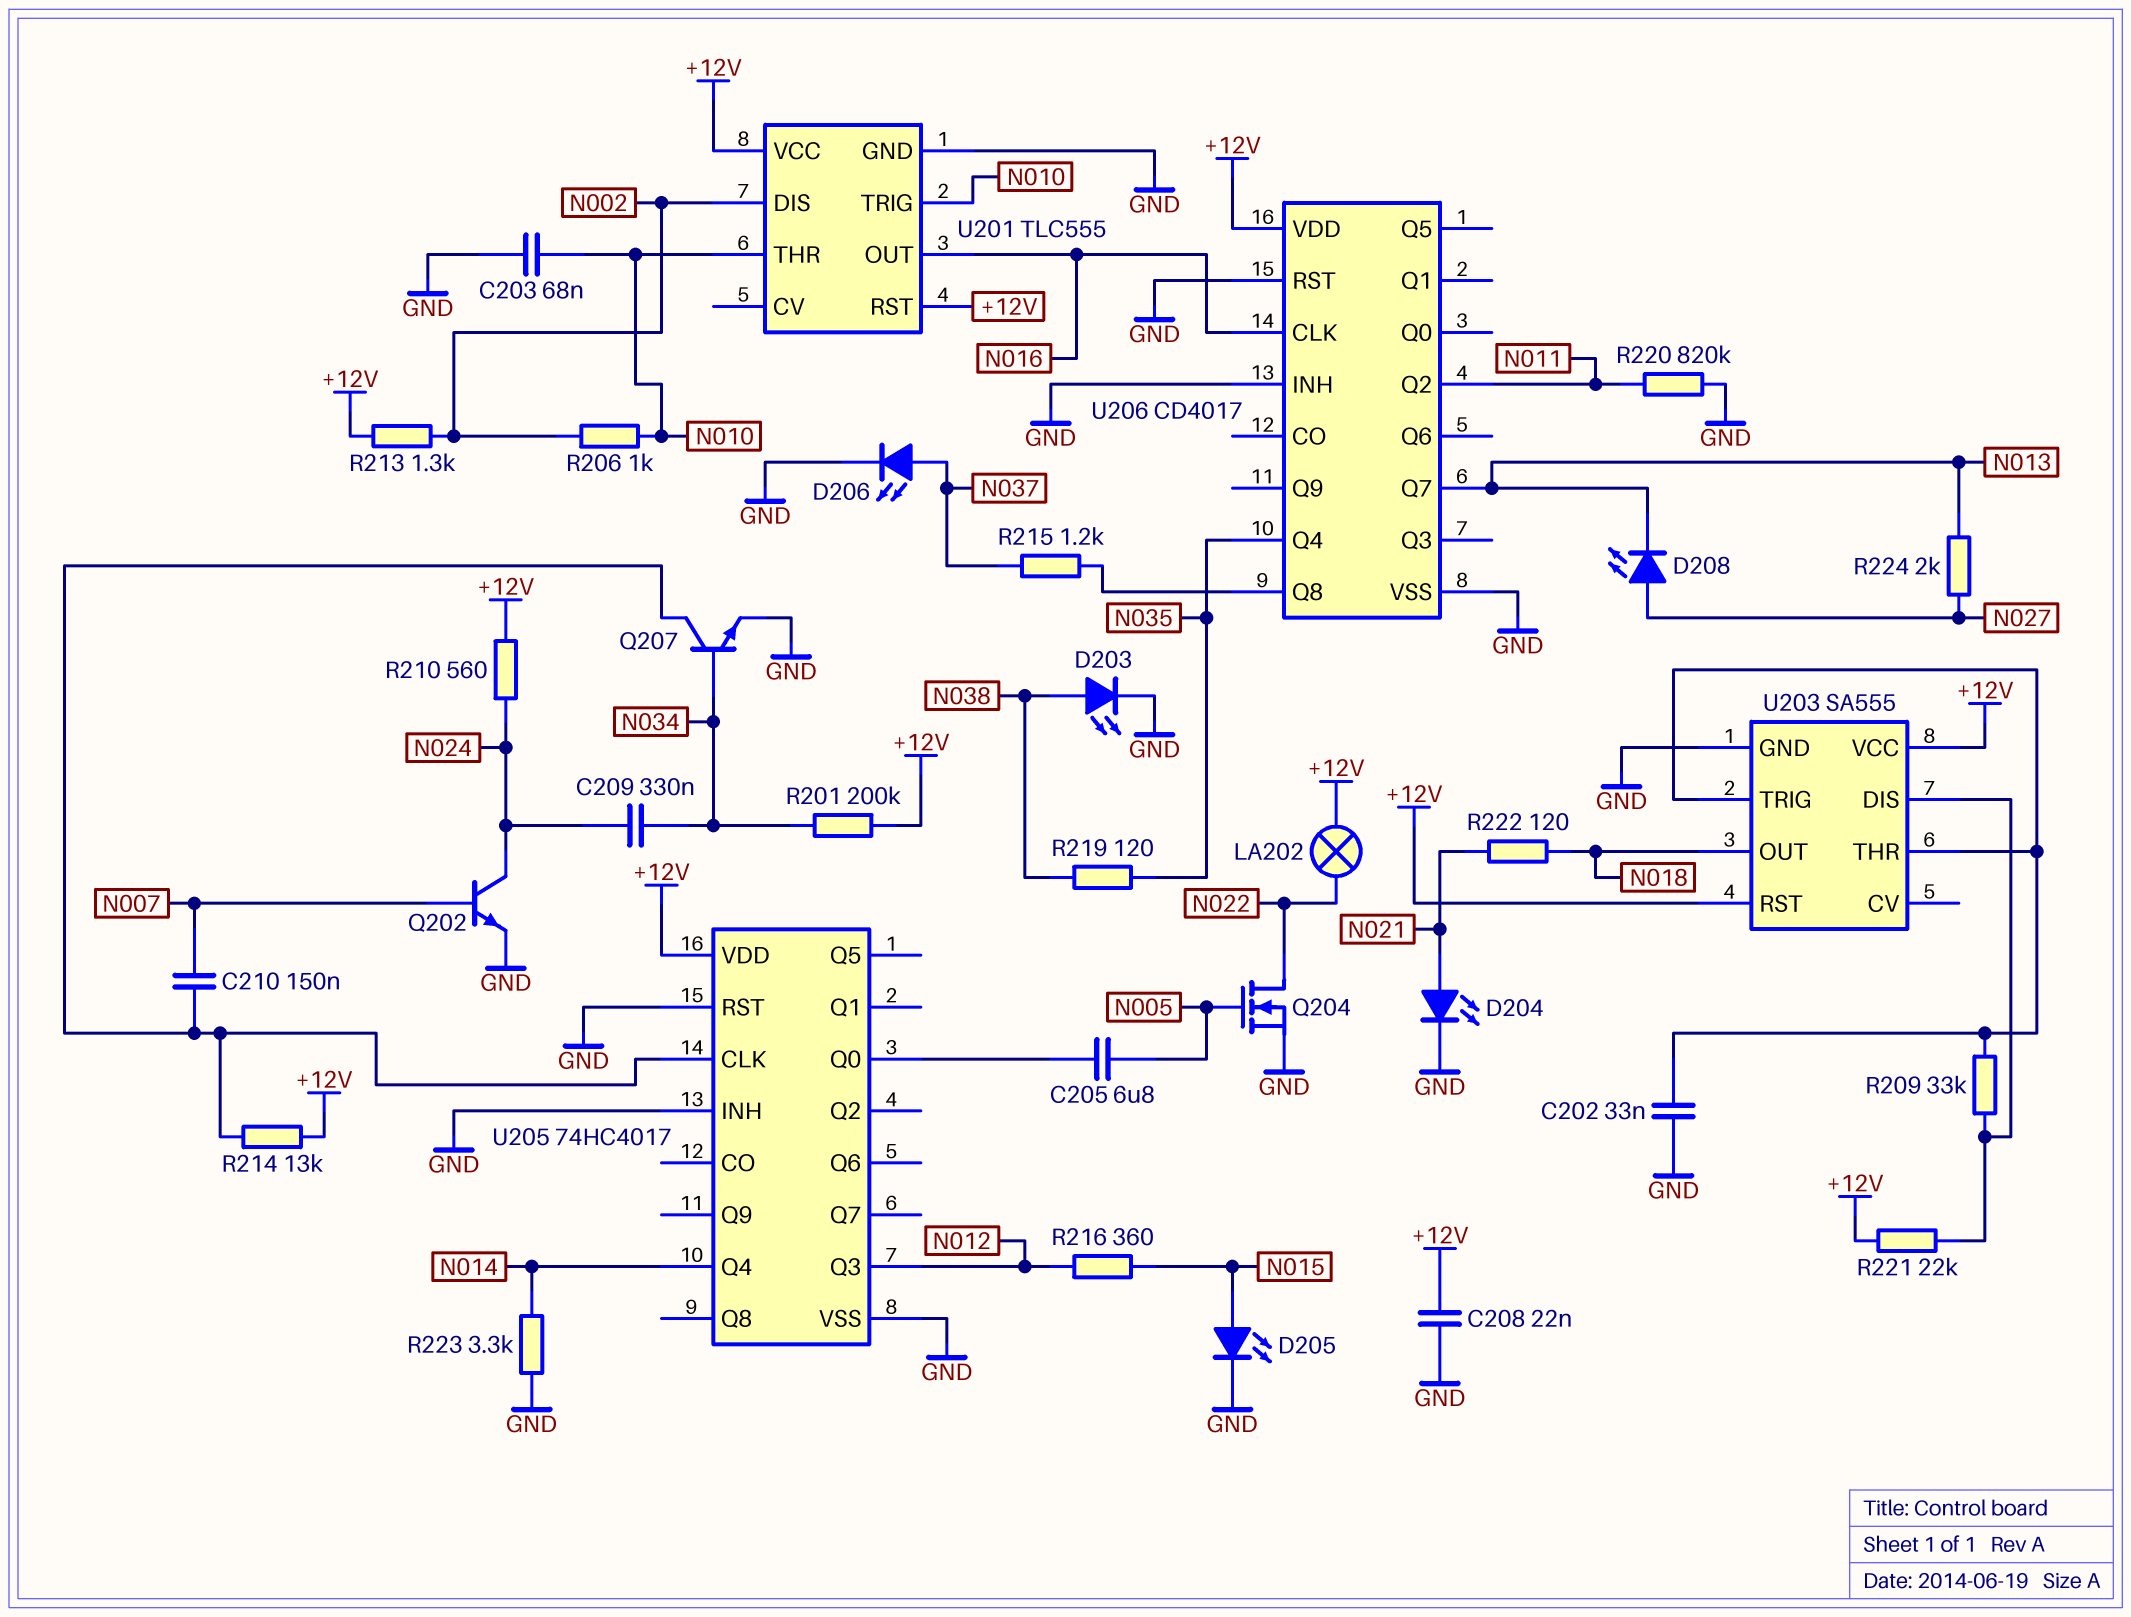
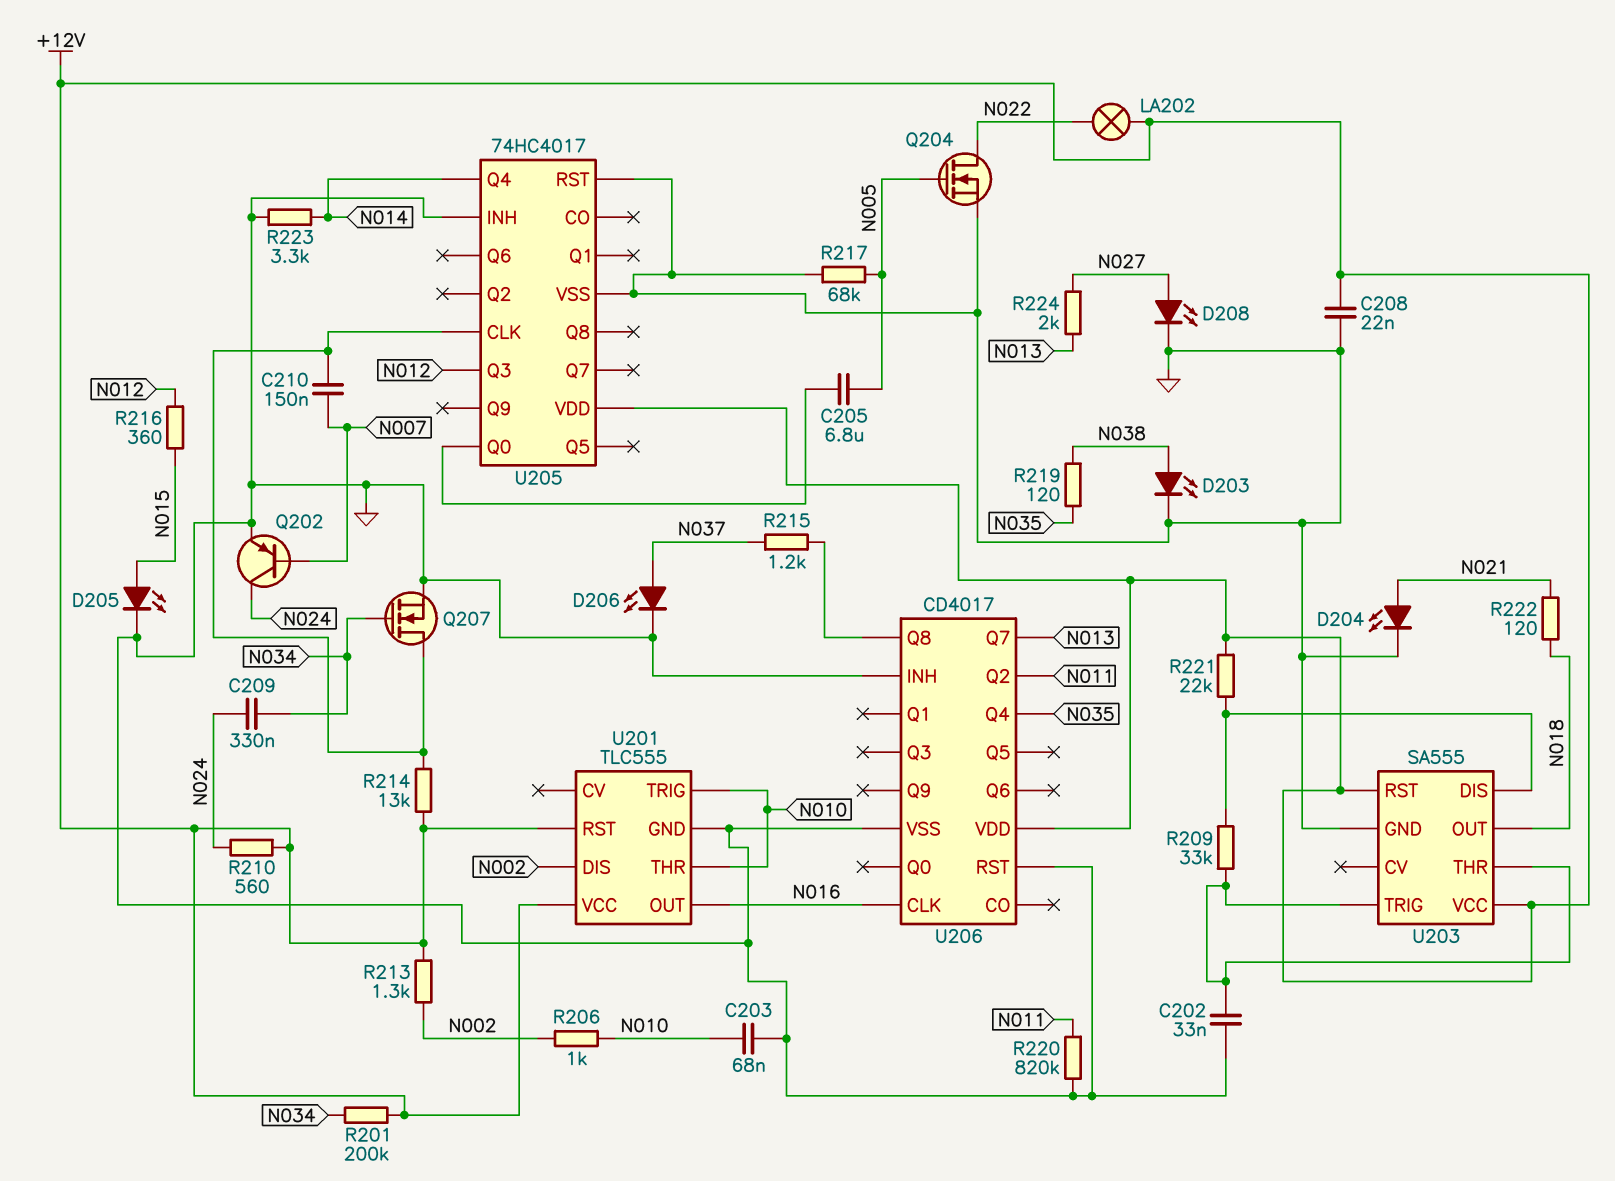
D208: LED (A N027, K N013) -> LED (A N027, K GND)
Q202: NPN (B N007, C N024, E GND) -> PNP (B N007, C N024, E GND)
Q207: NPN (B N034, C U205/CLK, E GND) -> NMOS (G N034, D U205/CLK, S GND)
R217: none -> 68k (GND, N005)

